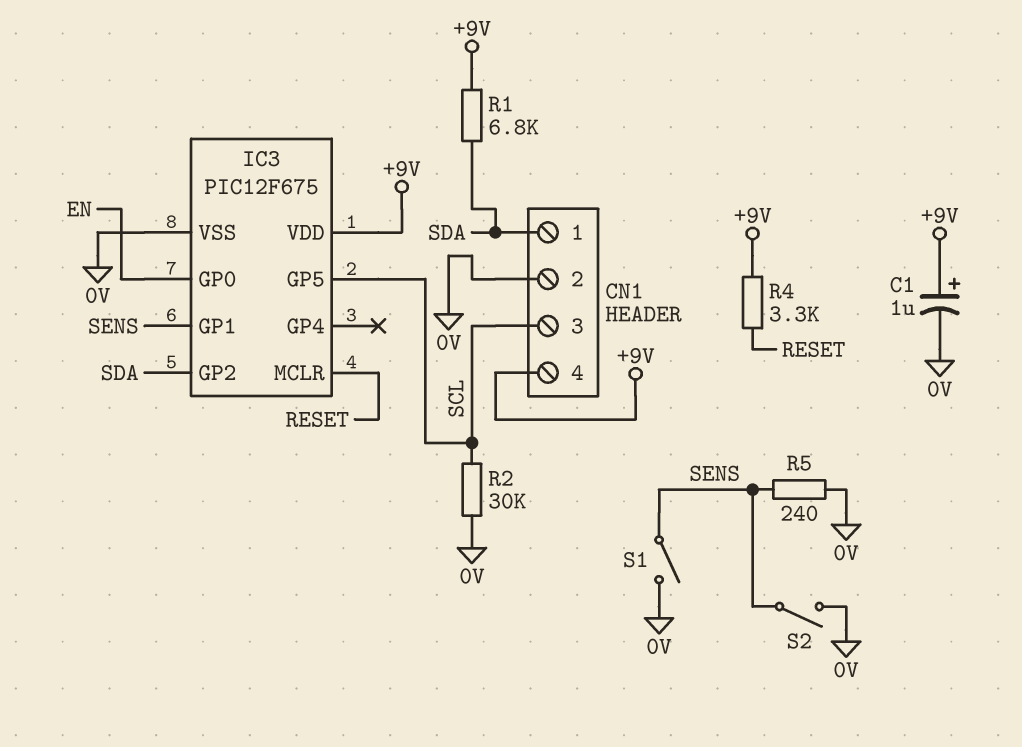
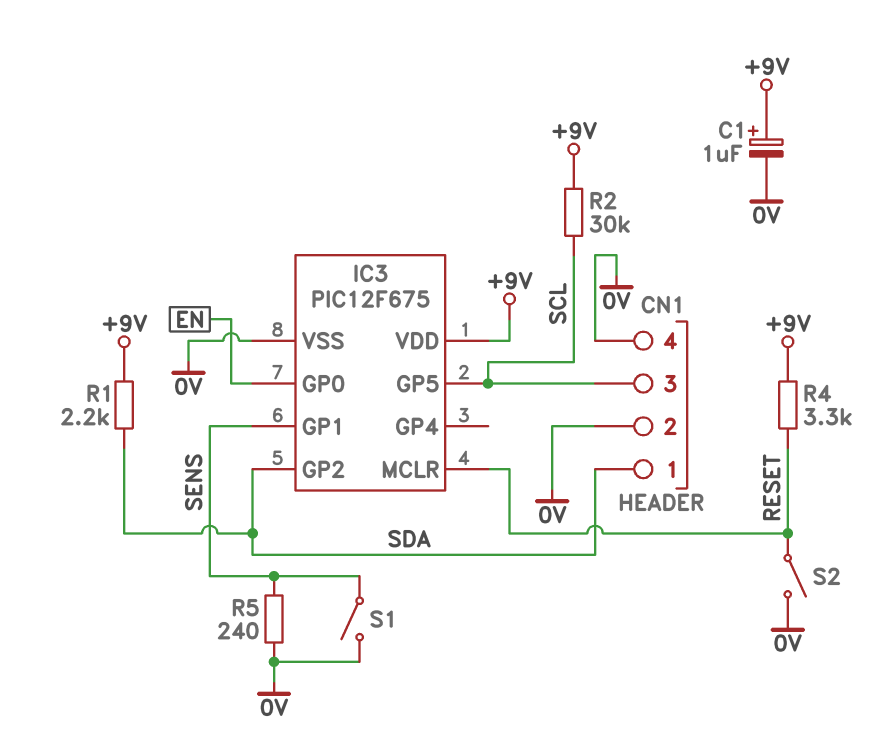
CN1 pin 4: +9V -> 0V
R1: 6.8k (+9V, SDA) -> 2.2k (+9V, SDA)
R2: 30k (0V, SCL) -> 30k (+9V, SCL)
S2: switch (0V, SENS) -> switch (0V, RESET)

